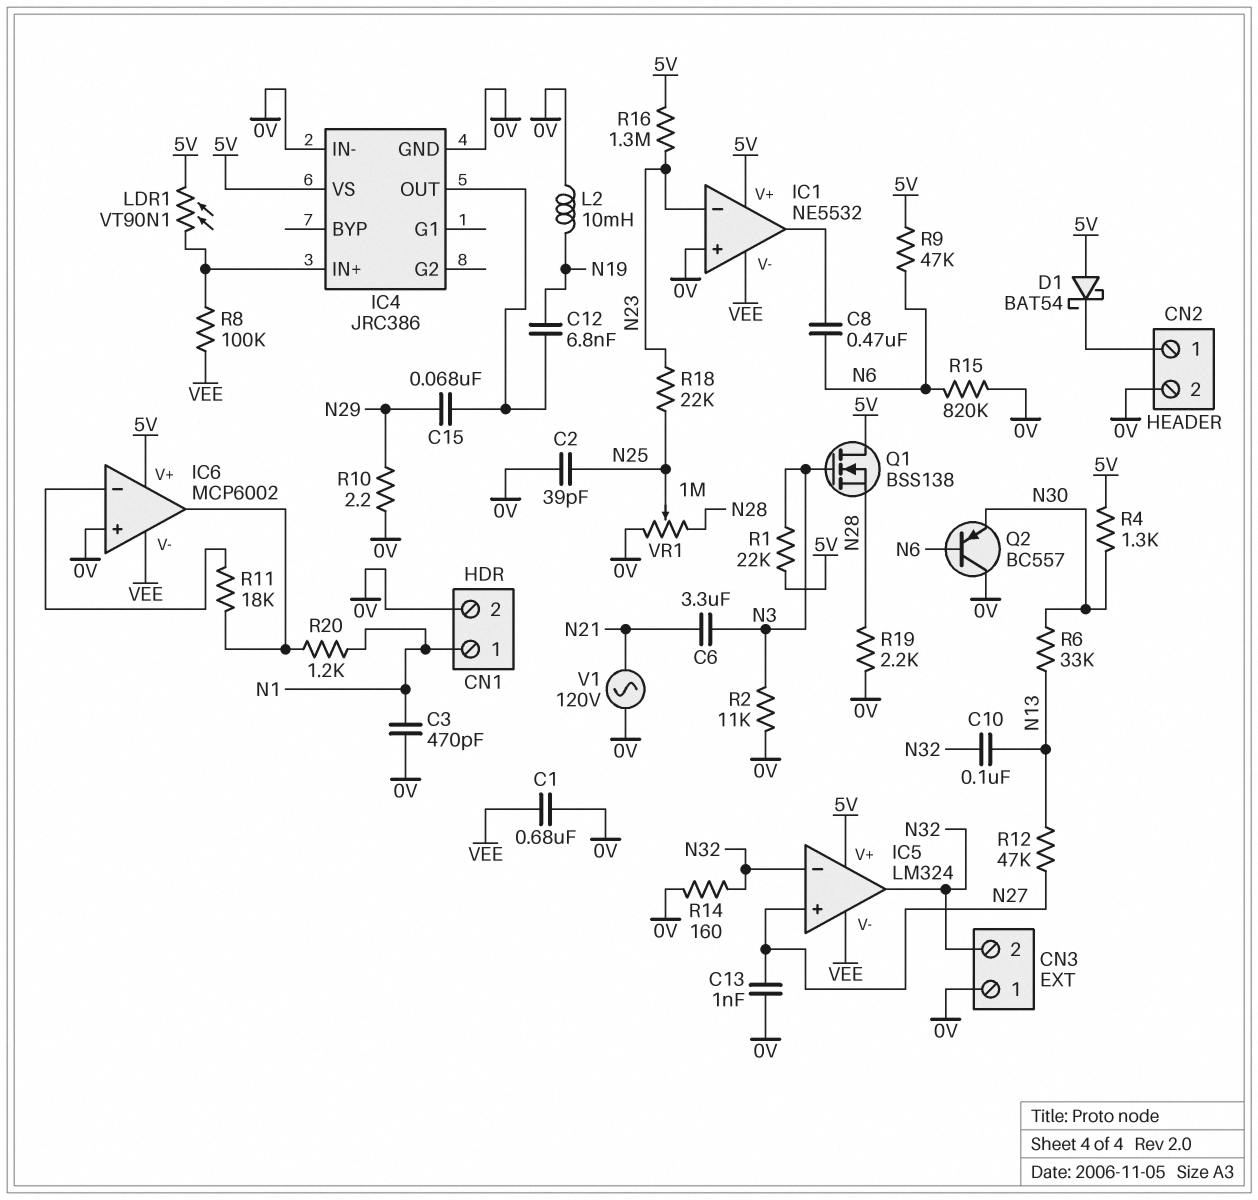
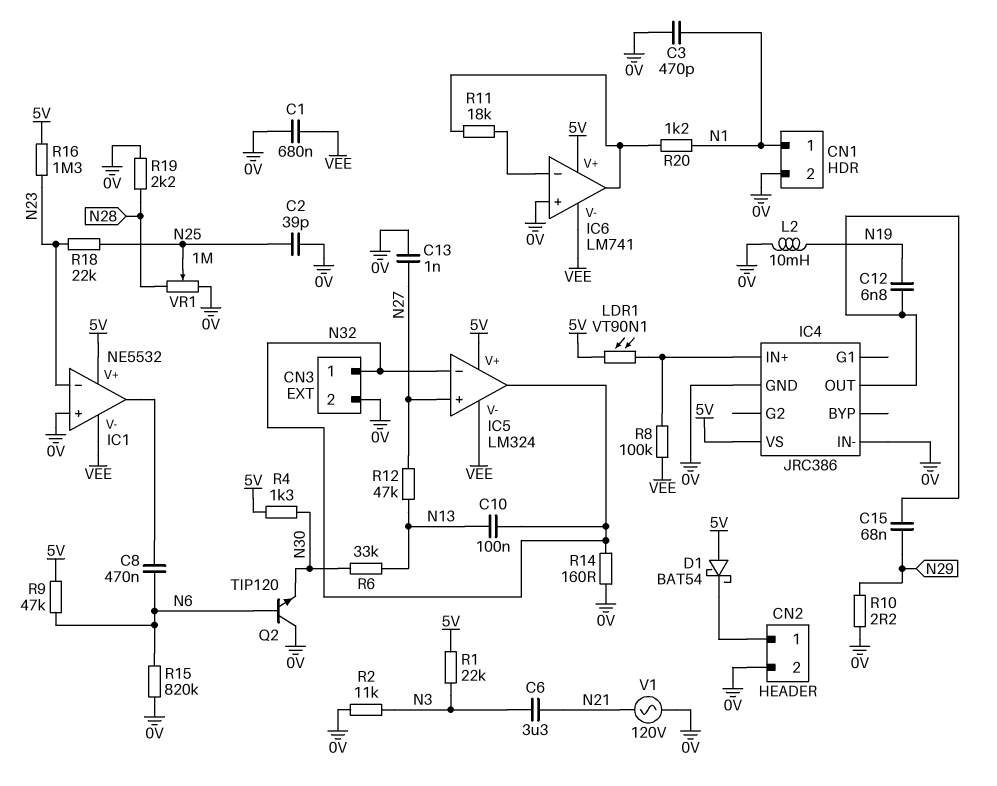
CN3 pin 1: 0V -> N32
CN3 pin 2: N32 -> 0V
IC6: MCP6002 -> LM741
Q1: NMOS BSS138 (G N3, D 5V, S N28) -> none
Q2: PNP BC557 (B N6, C 0V, E N30) -> NPN TIP120 (B N6, C 0V, E N30)

